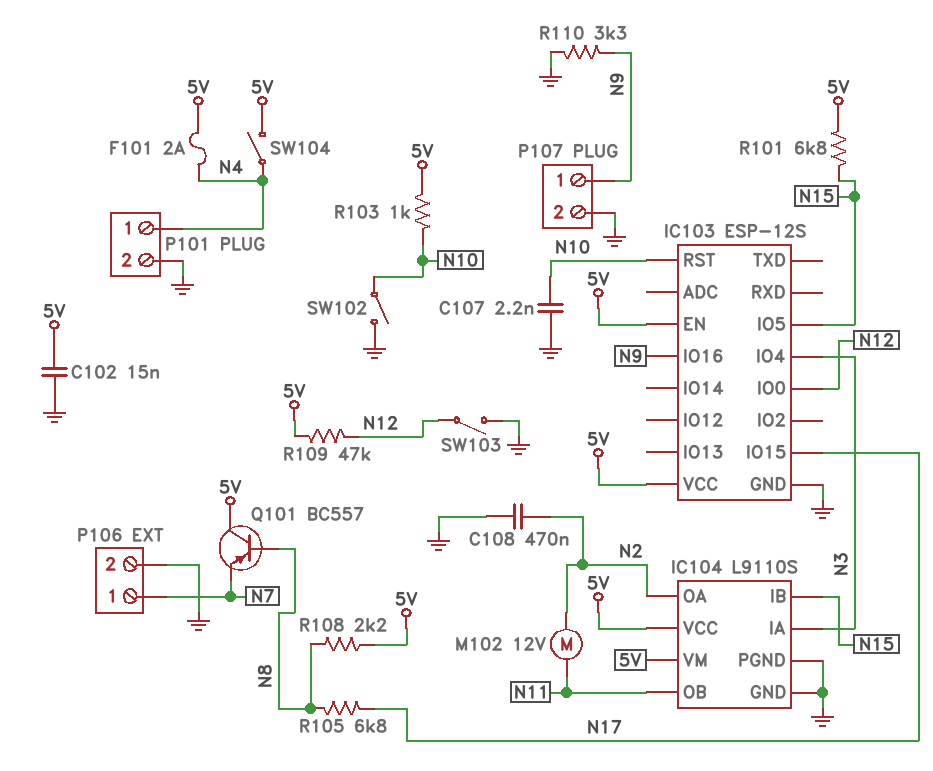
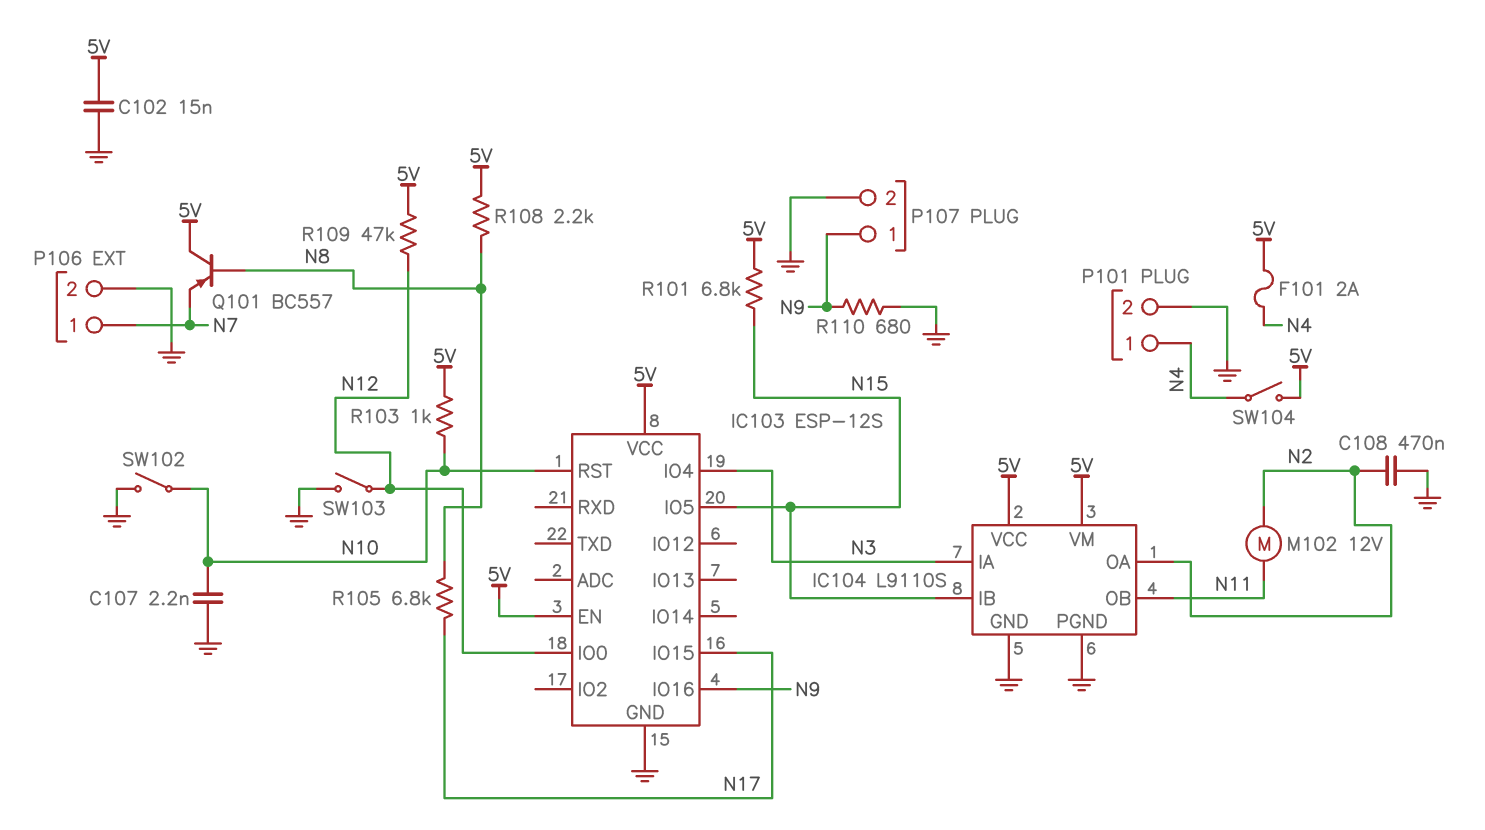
R110: 3.3k (GND, N9) -> 680 (GND, N9)

